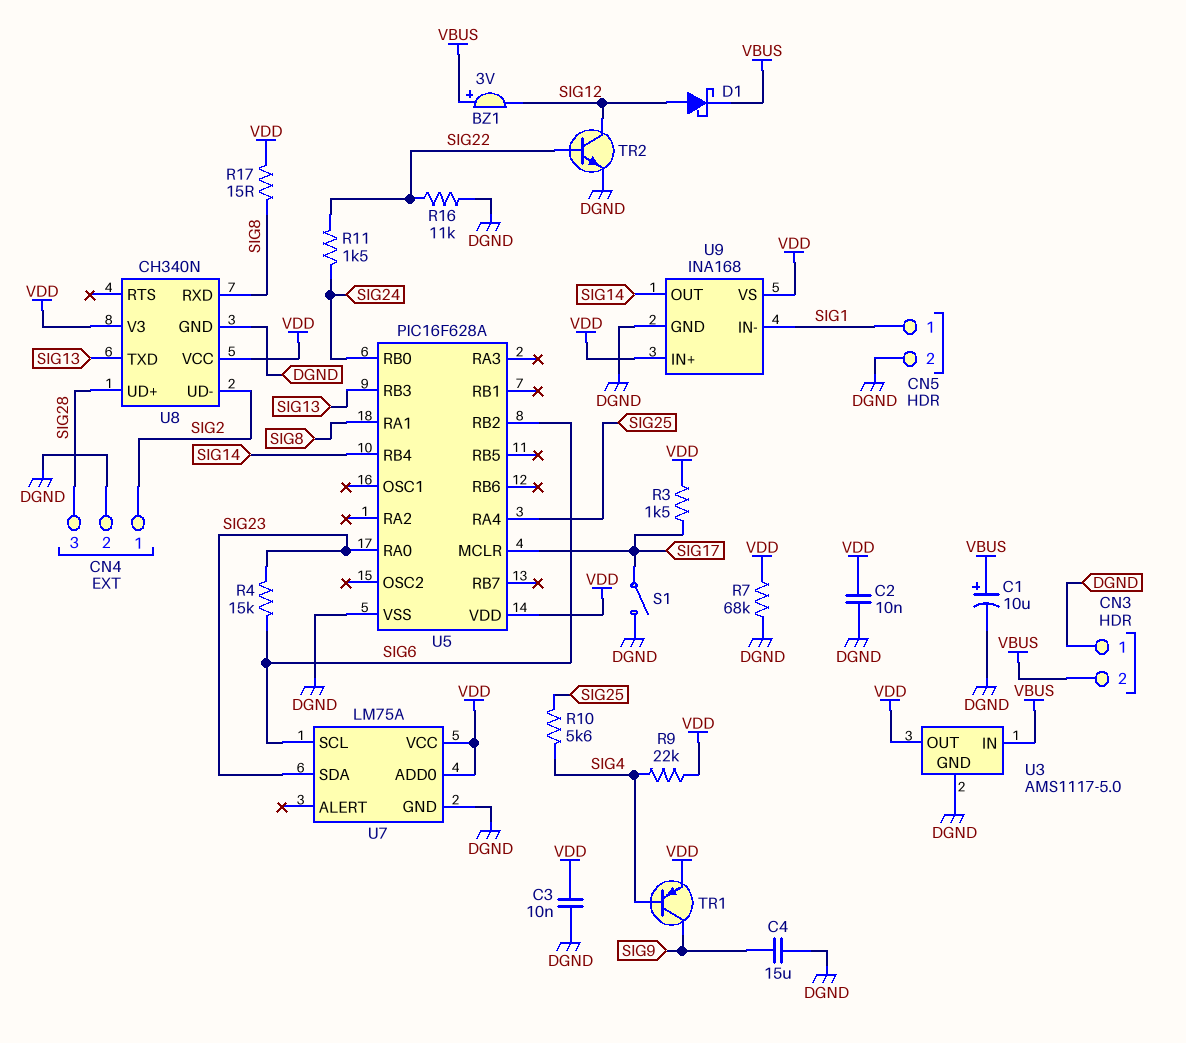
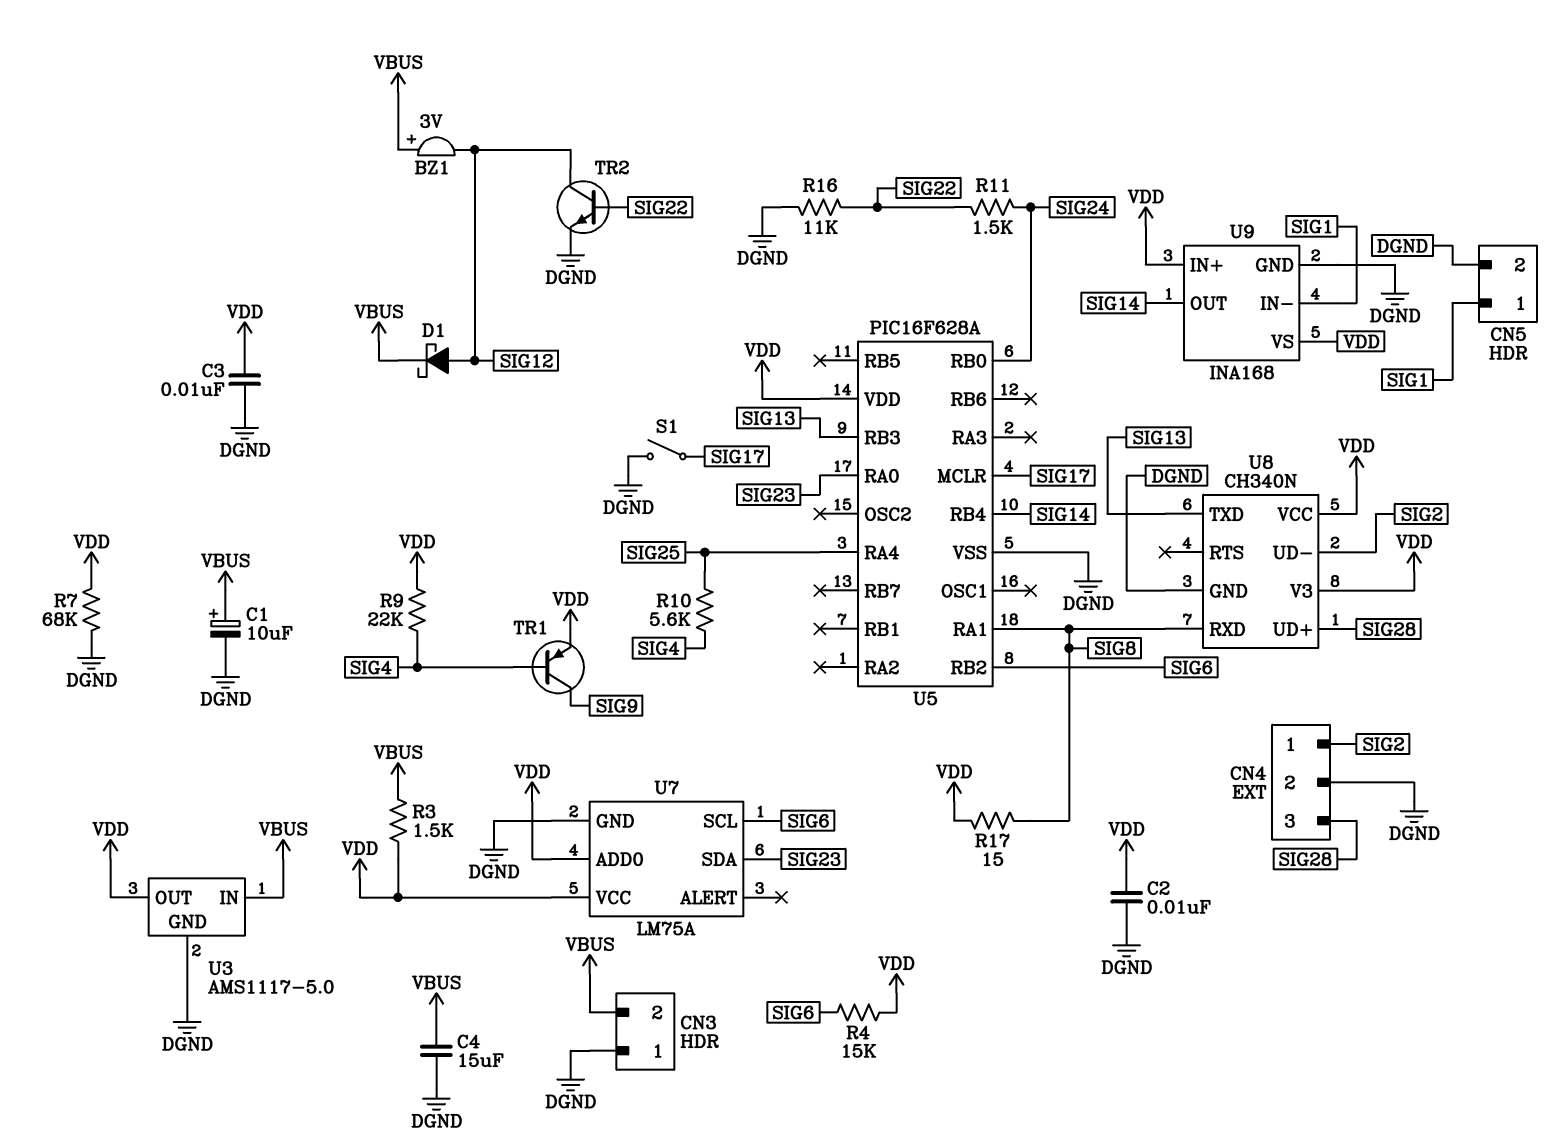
C4: 15uF (DGND, SIG9) -> 15uF (DGND, VBUS)
R3: 1.5k (SIG17, VDD) -> 1.5k (VBUS, VDD)
R4: 15k (SIG6, SIG23) -> 15k (SIG6, VDD)

